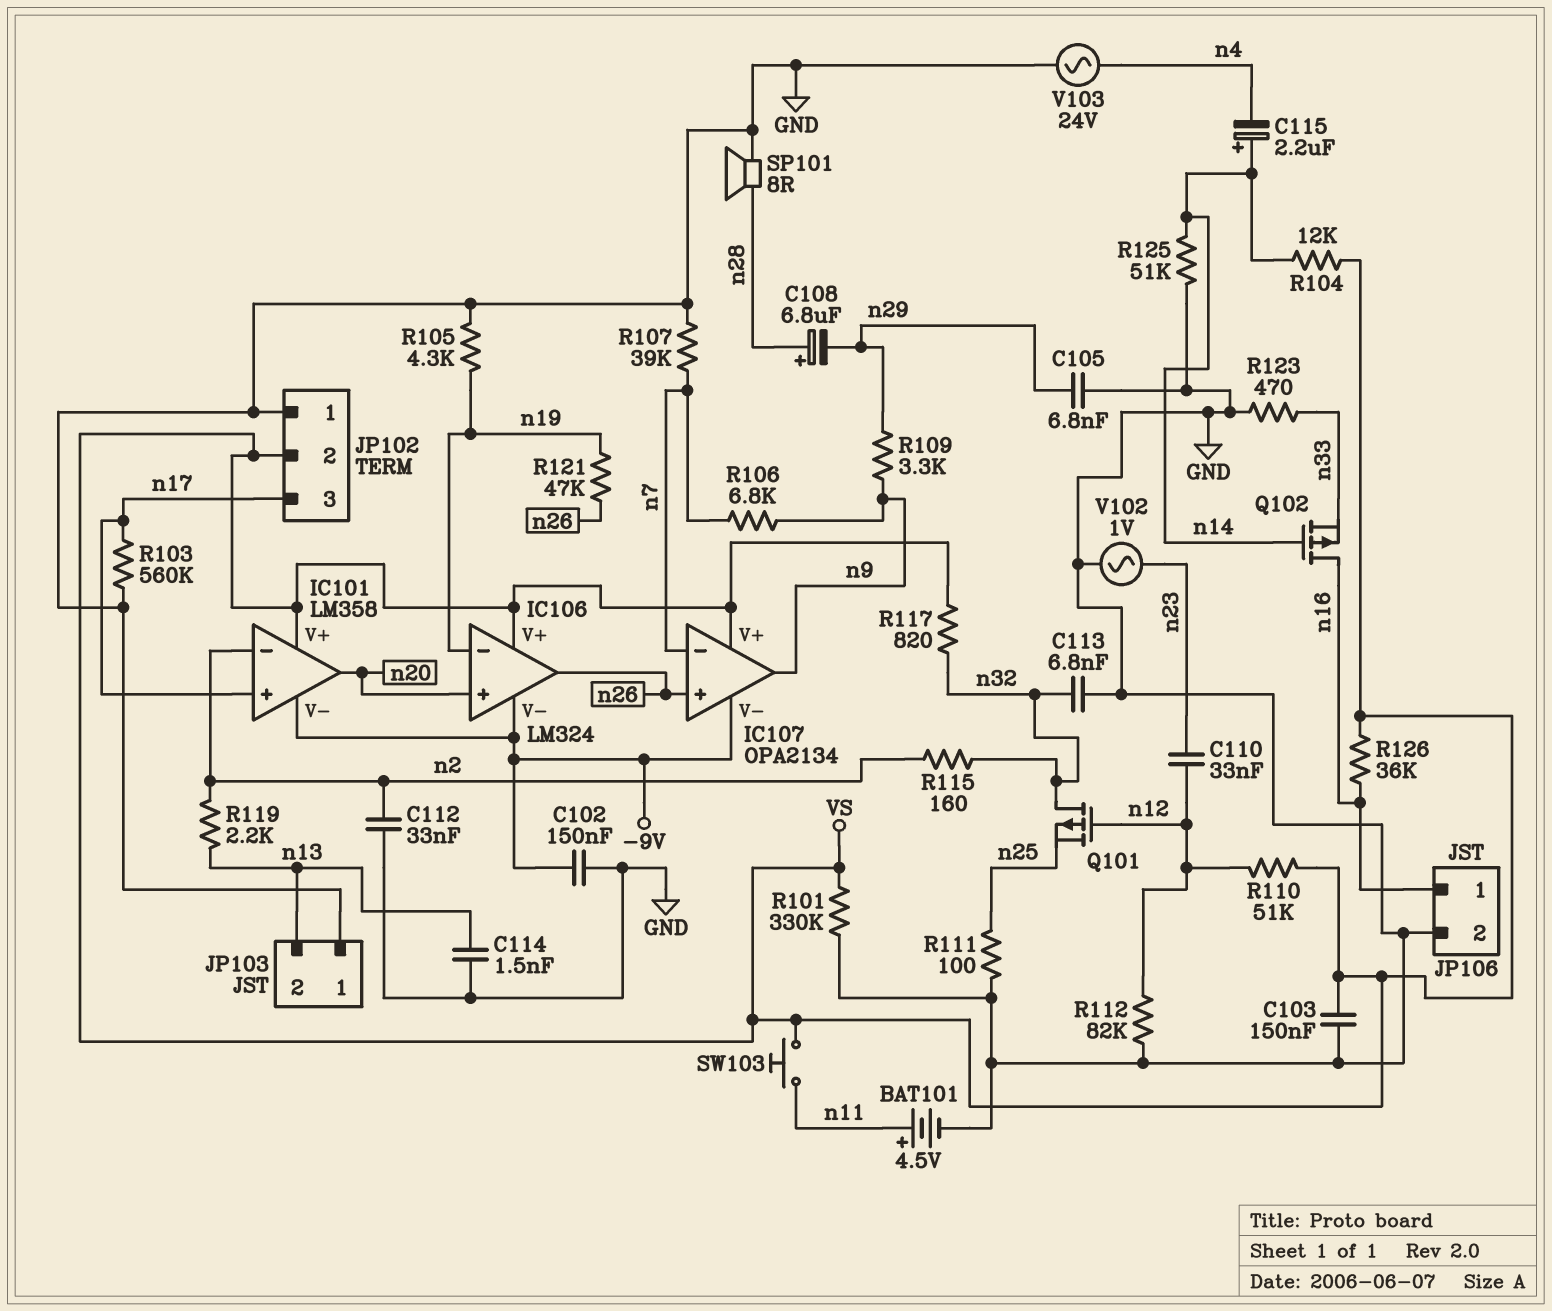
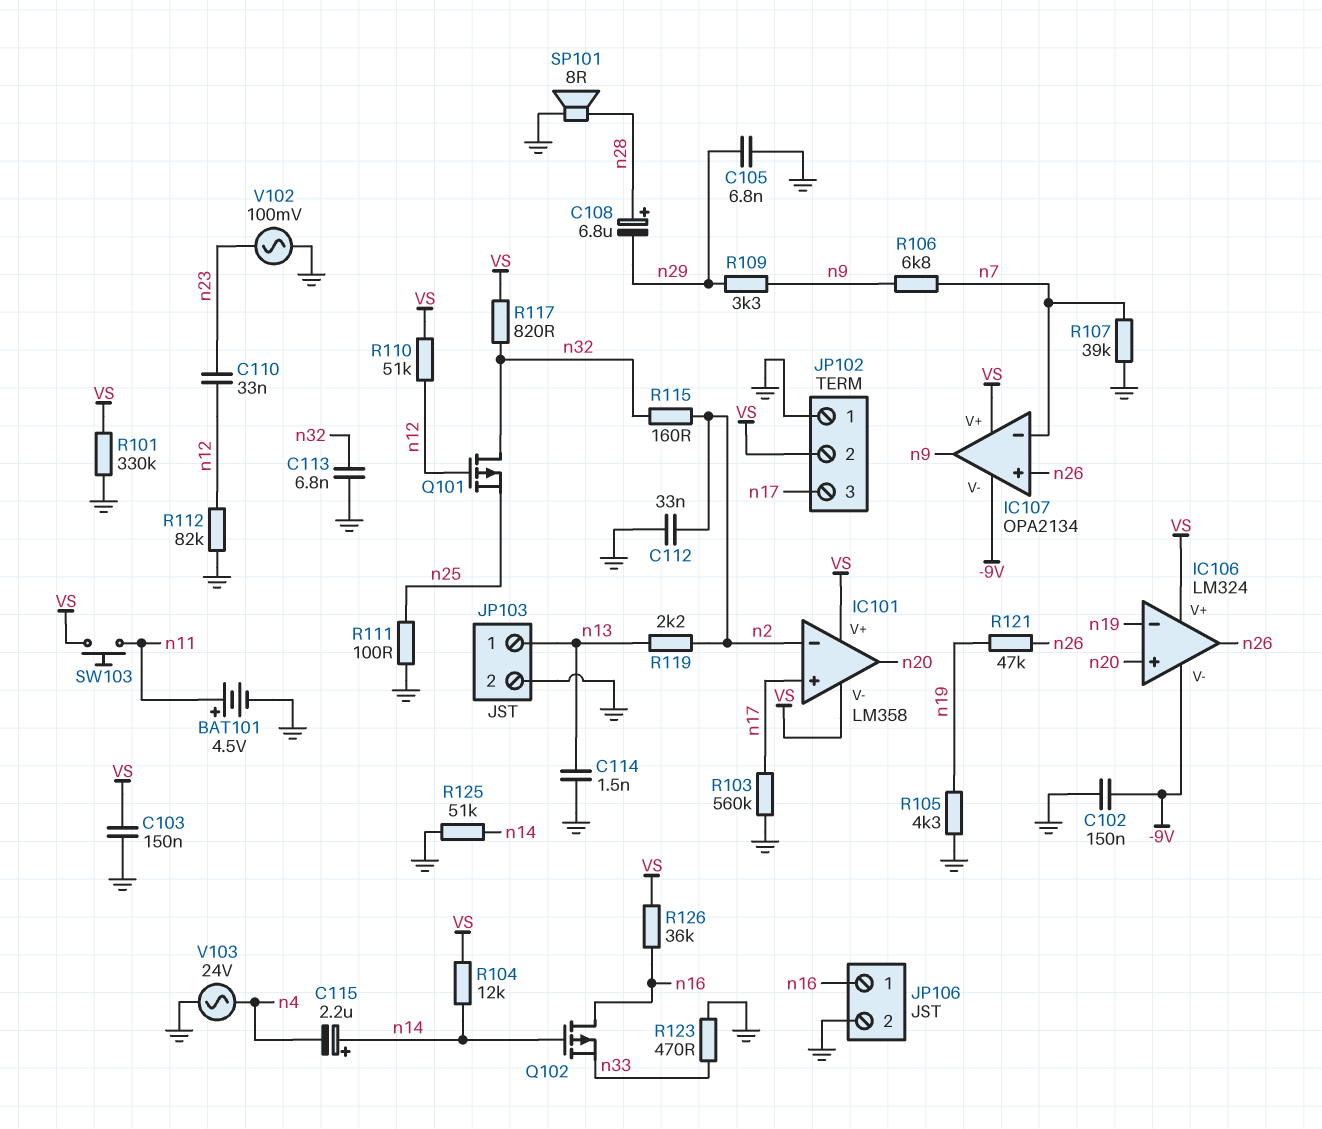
IC101 pin V-: -9V -> VS
JP103 pin 1: GND -> n13
JP103 pin 2: n13 -> GND
V102: AC 1V (GND, n23) -> AC 100mV (GND, n23)

